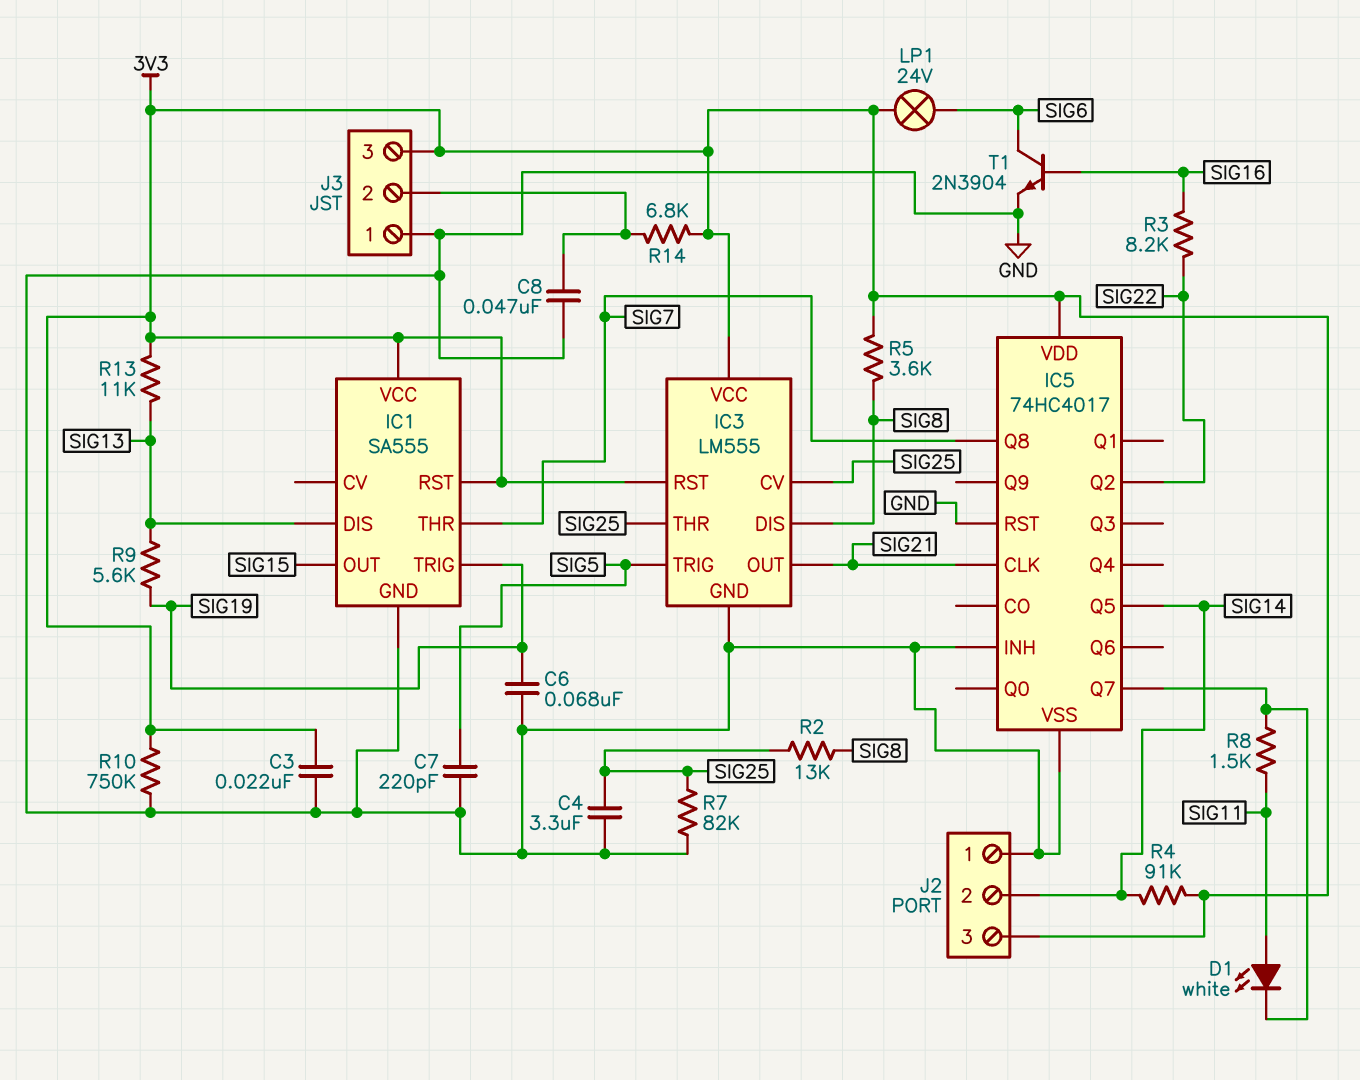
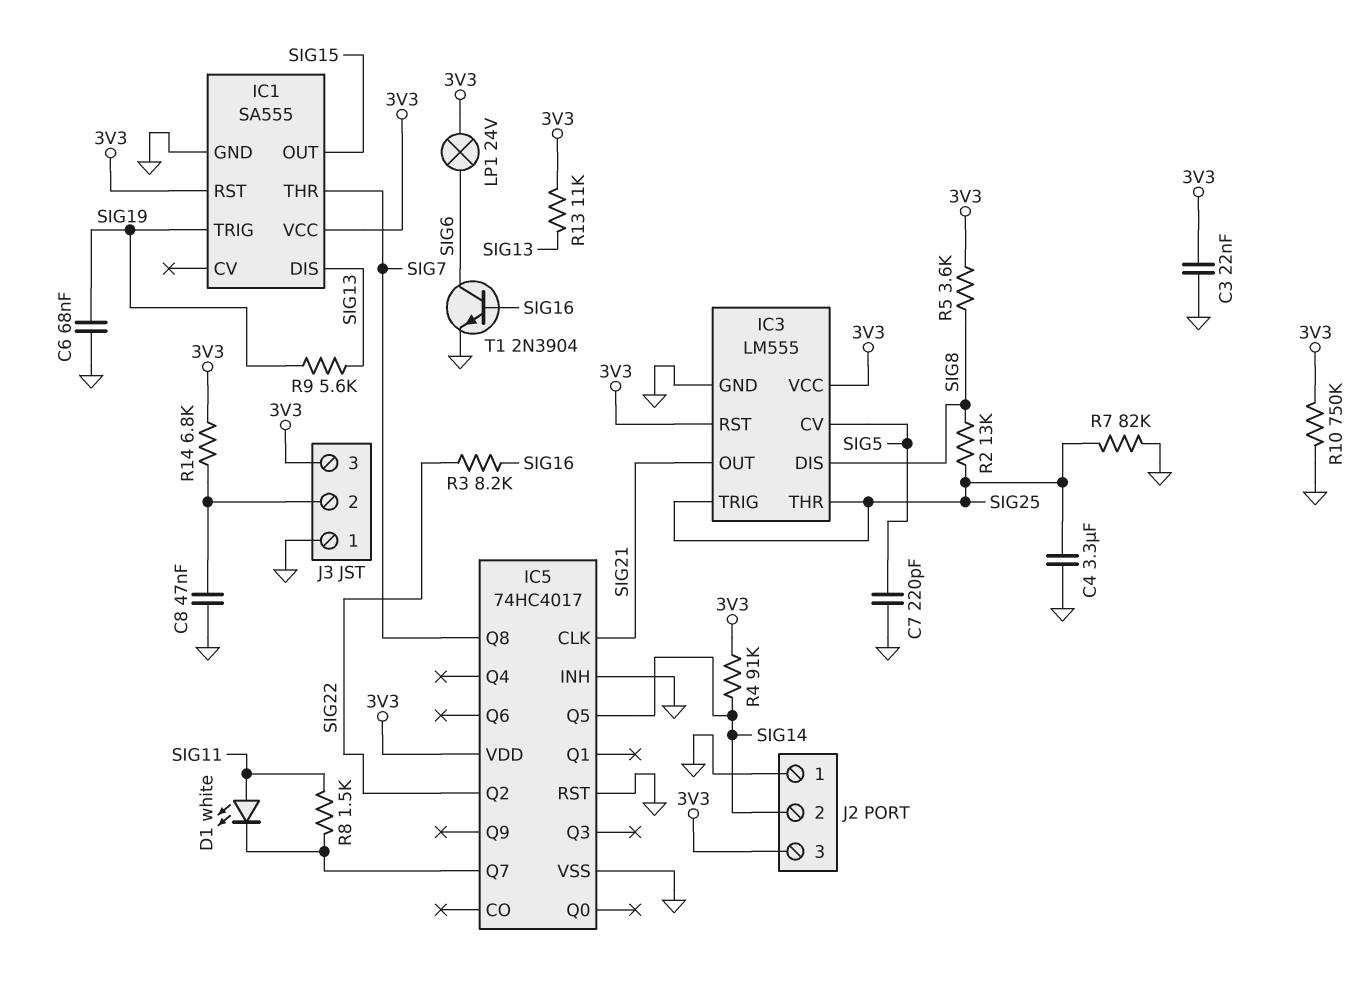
IC3 pin CV: SIG25 -> SIG5
IC3 pin TRIG: SIG5 -> SIG25

